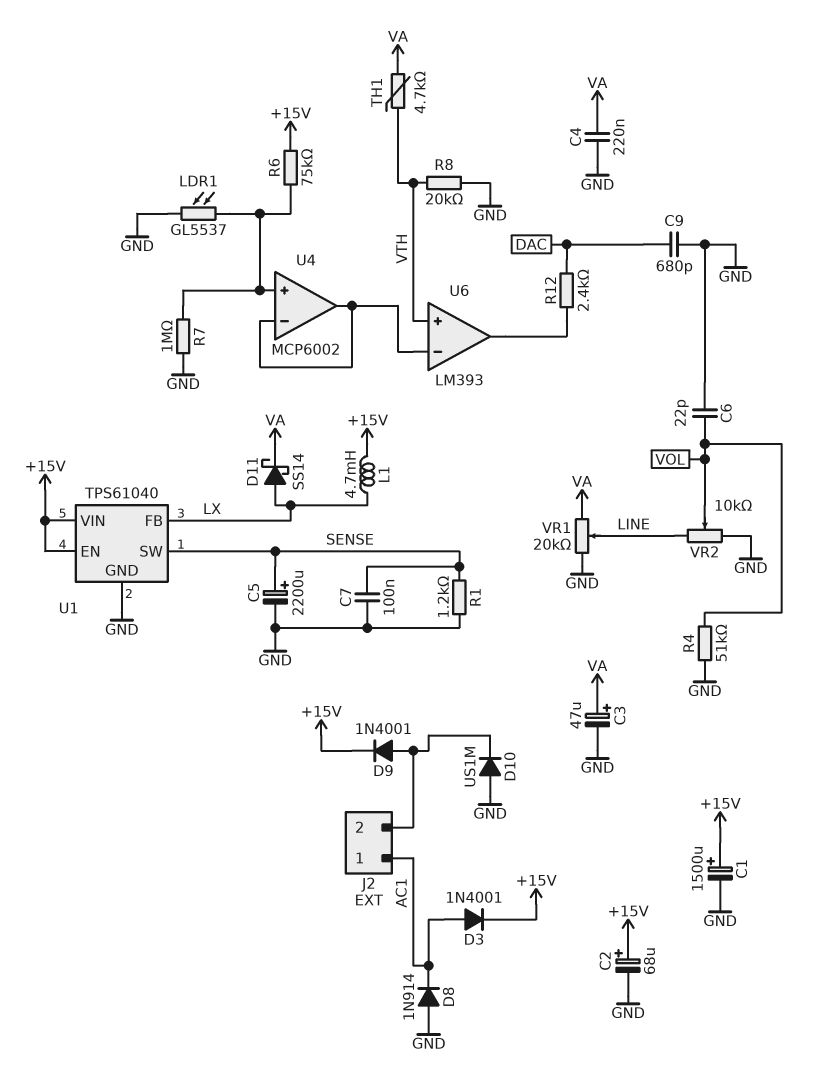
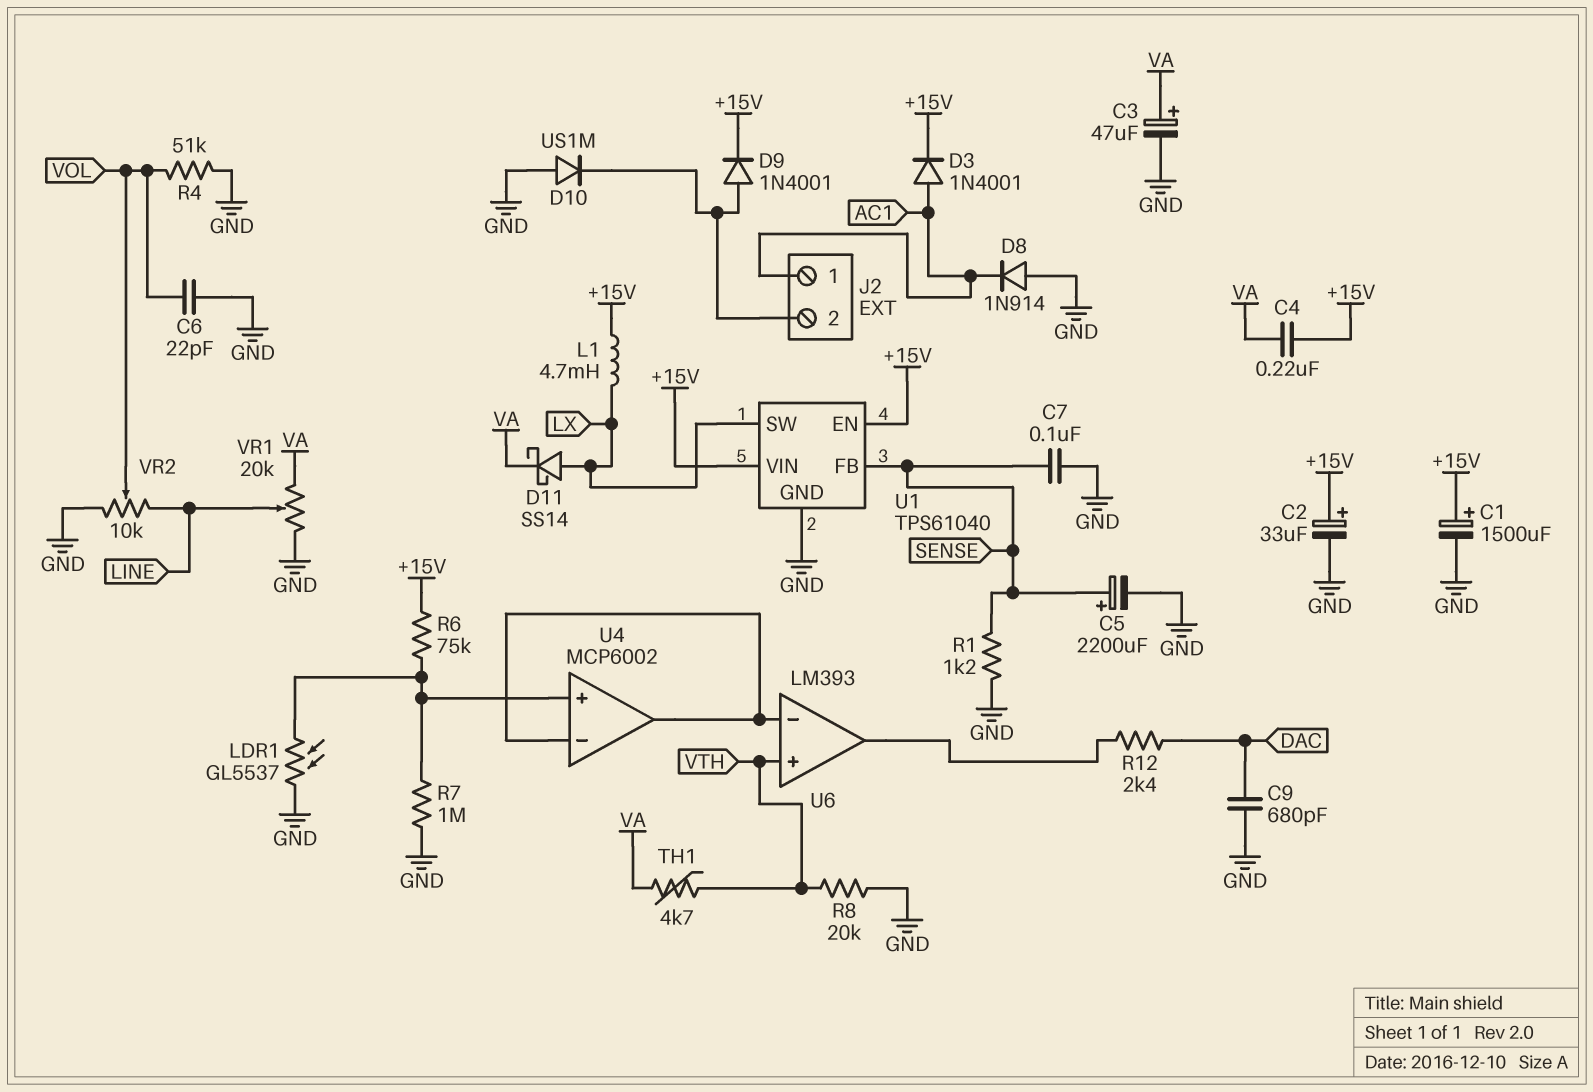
C2: 68uF (plus +15V, minus GND) -> 33uF (plus +15V, minus GND)
C4: 220nF (GND, VA) -> 220nF (+15V, VA)
U1 pin FB: LX -> SENSE
U1 pin SW: SENSE -> LX

